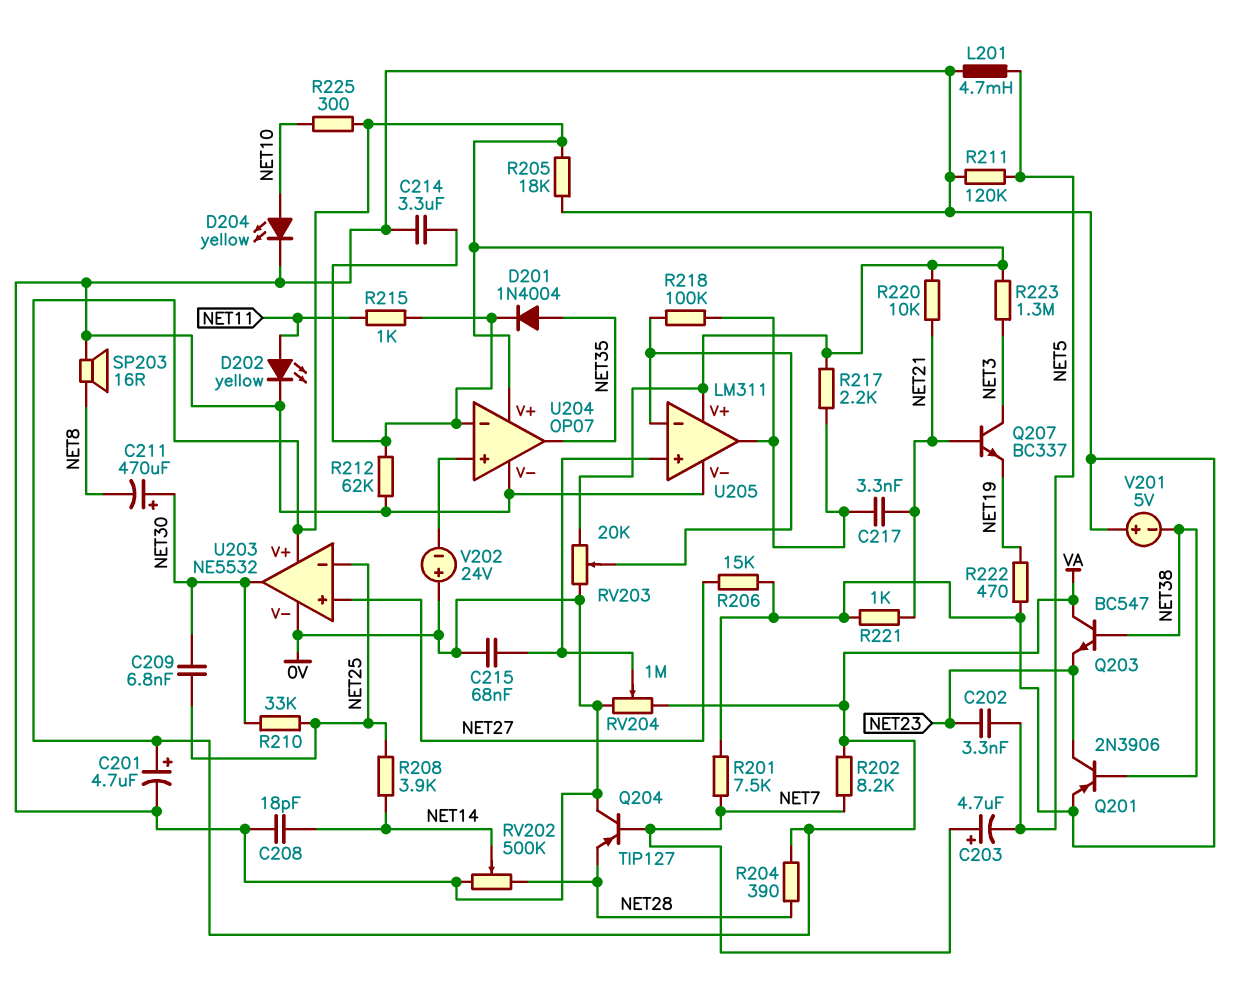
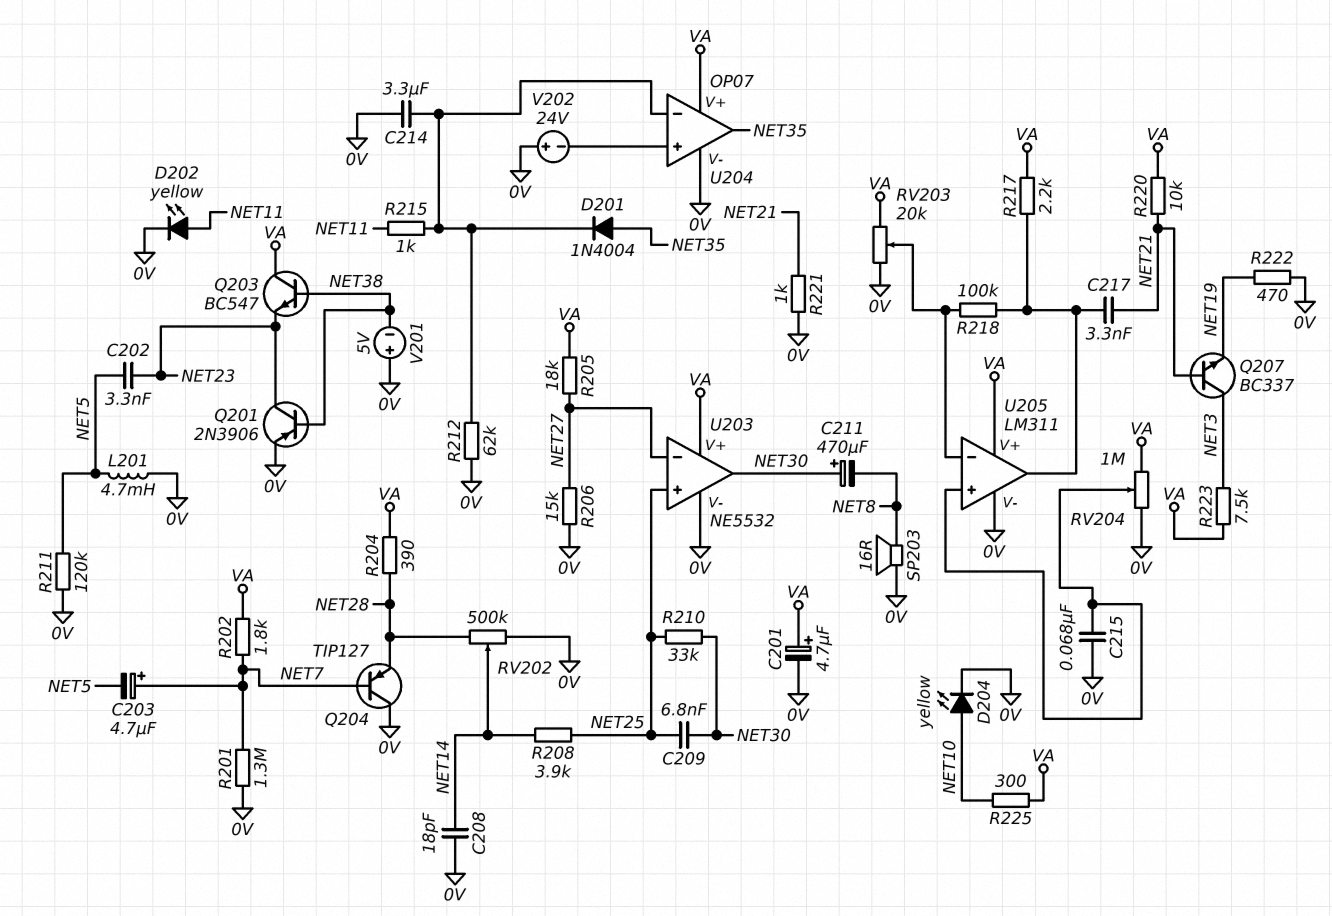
R201: 7.5k (0V, NET7) -> 1.3M (0V, NET7)
R202: 8.2k (NET7, VA) -> 1.8k (NET7, VA)
R205: 18k (0V, VA) -> 18k (NET27, VA)
R223: 1.3M (NET3, VA) -> 7.5k (NET3, VA)
U203 pin in+: NET27 -> NET25
U203 pin in-: NET25 -> NET27

